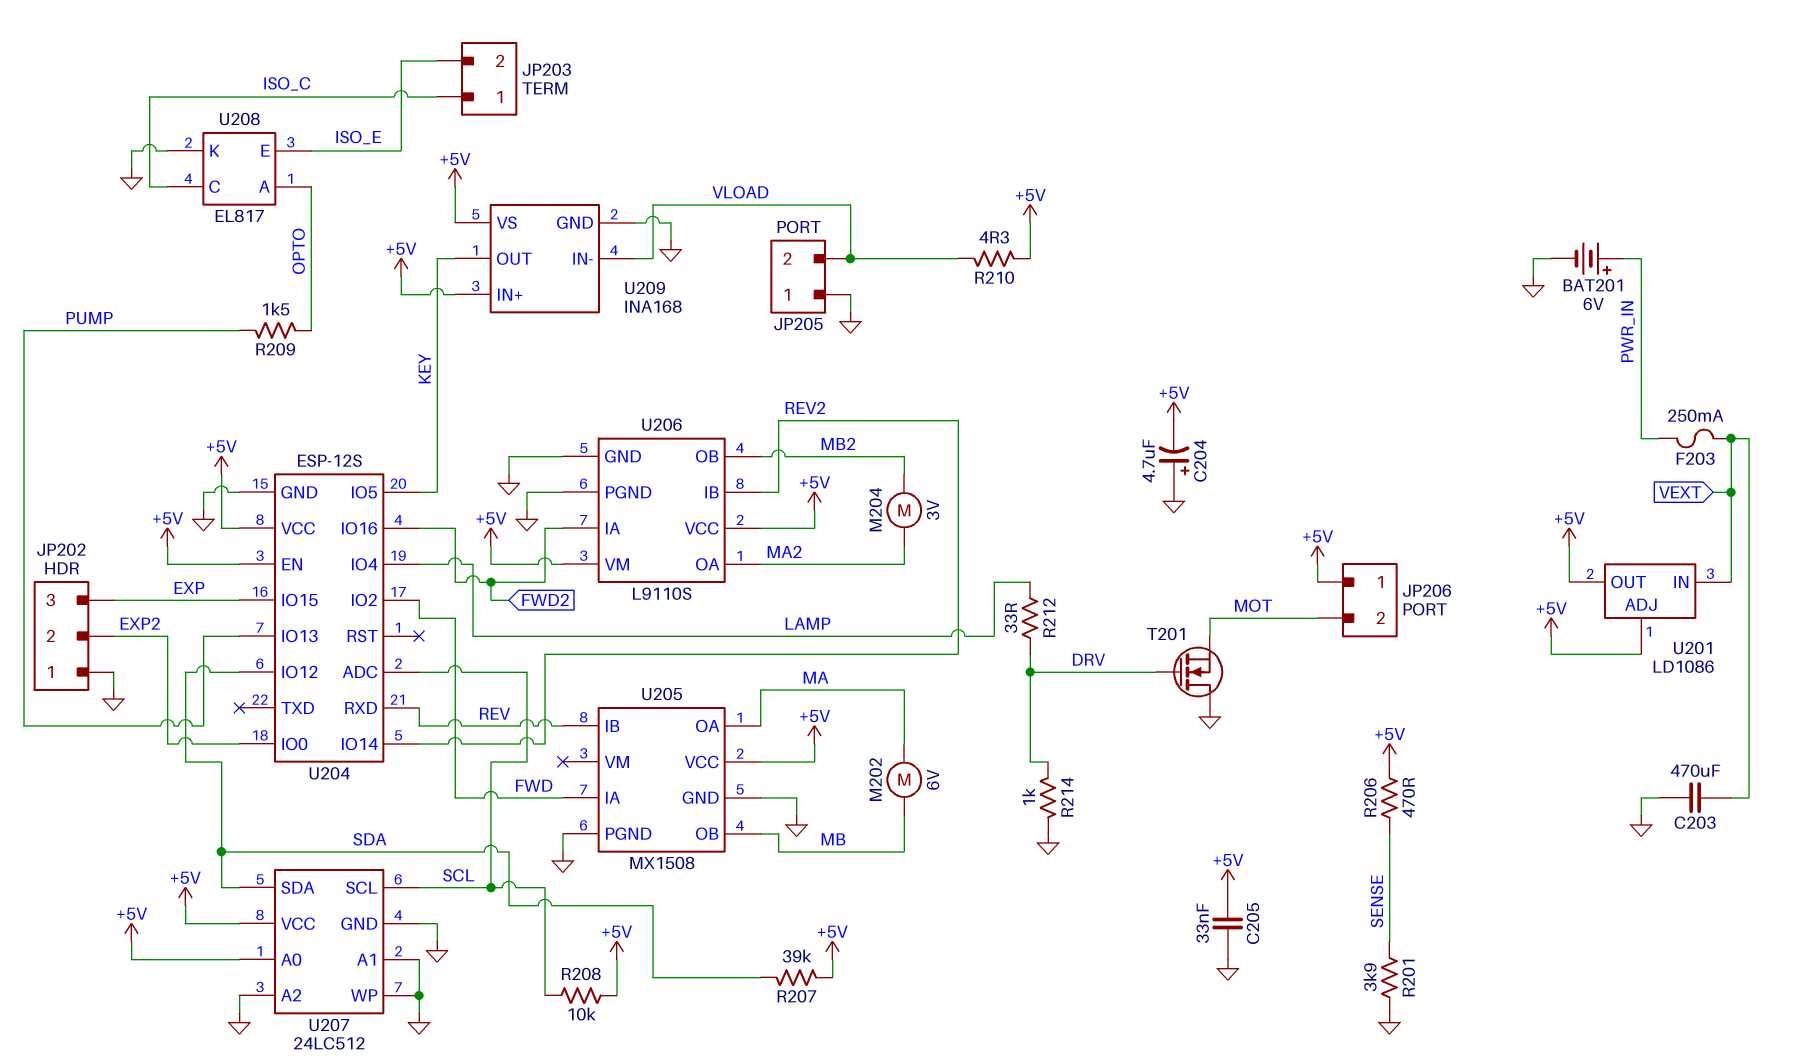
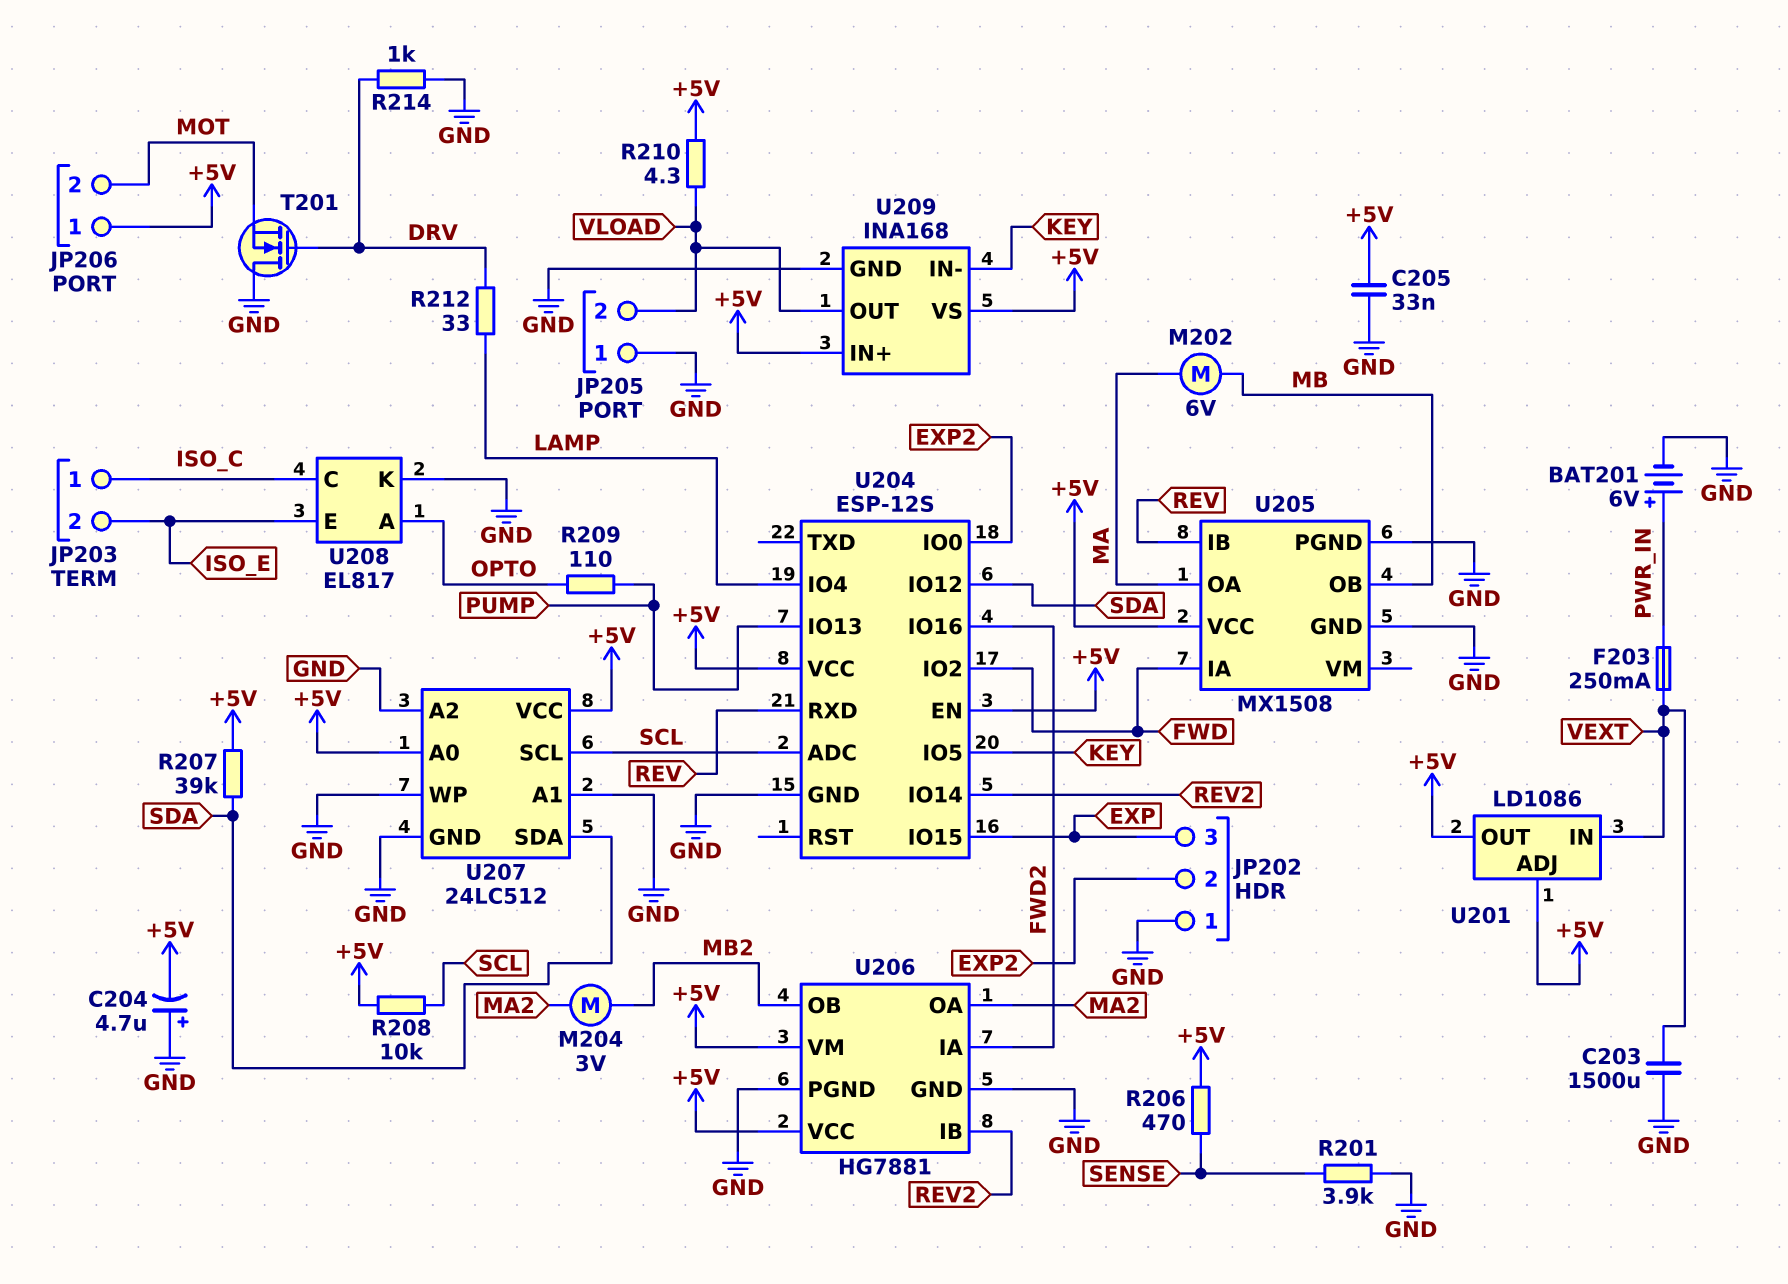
C203: 470uF (GND, VEXT) -> 1500uF (GND, VEXT)
R209: 1.5k (OPTO, PUMP) -> 110 (OPTO, PUMP)
U206: L9110S -> HG7881
U209 pin IN-: VLOAD -> KEY
U209 pin OUT: KEY -> VLOAD

